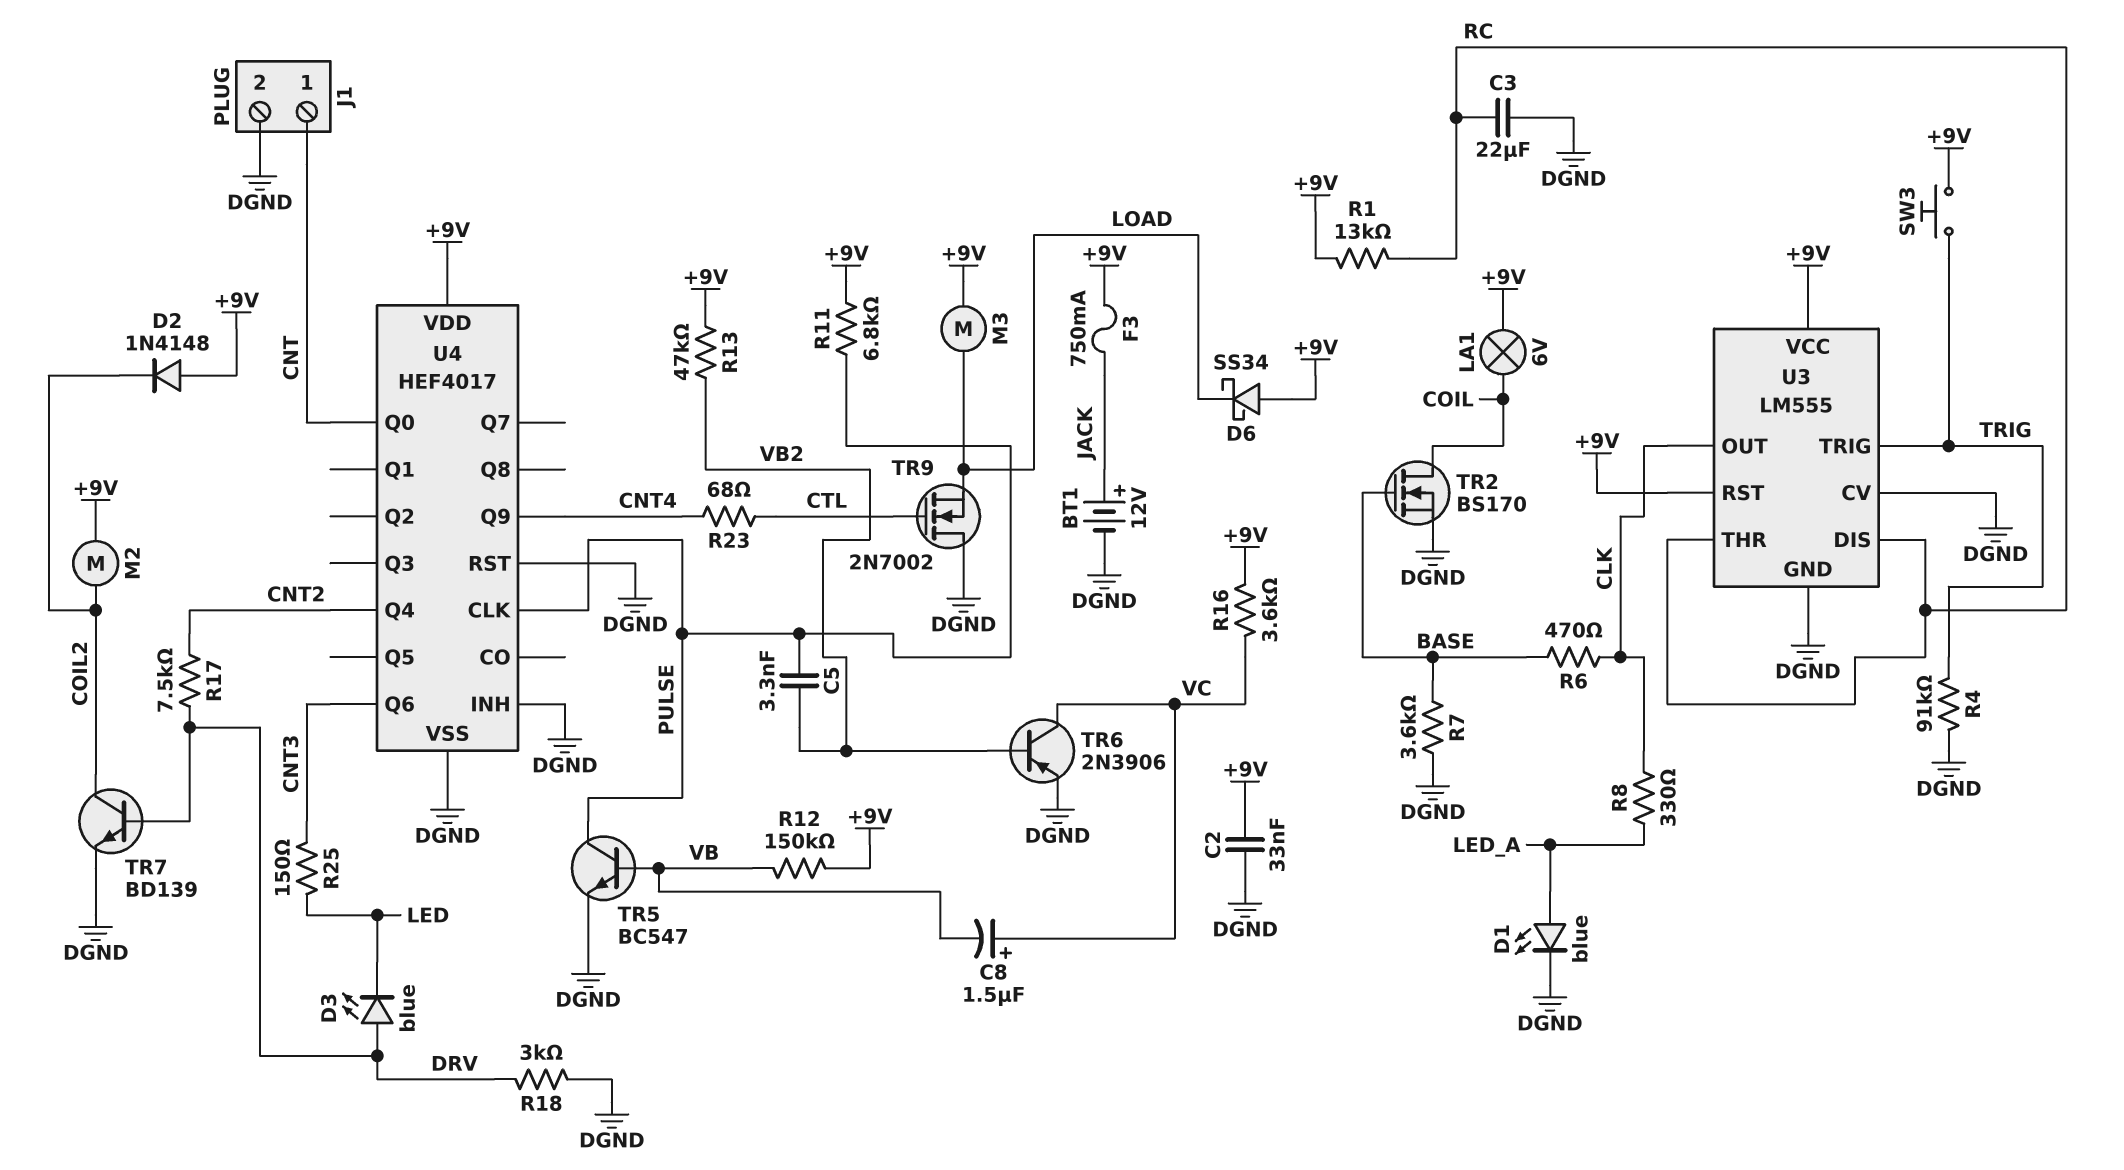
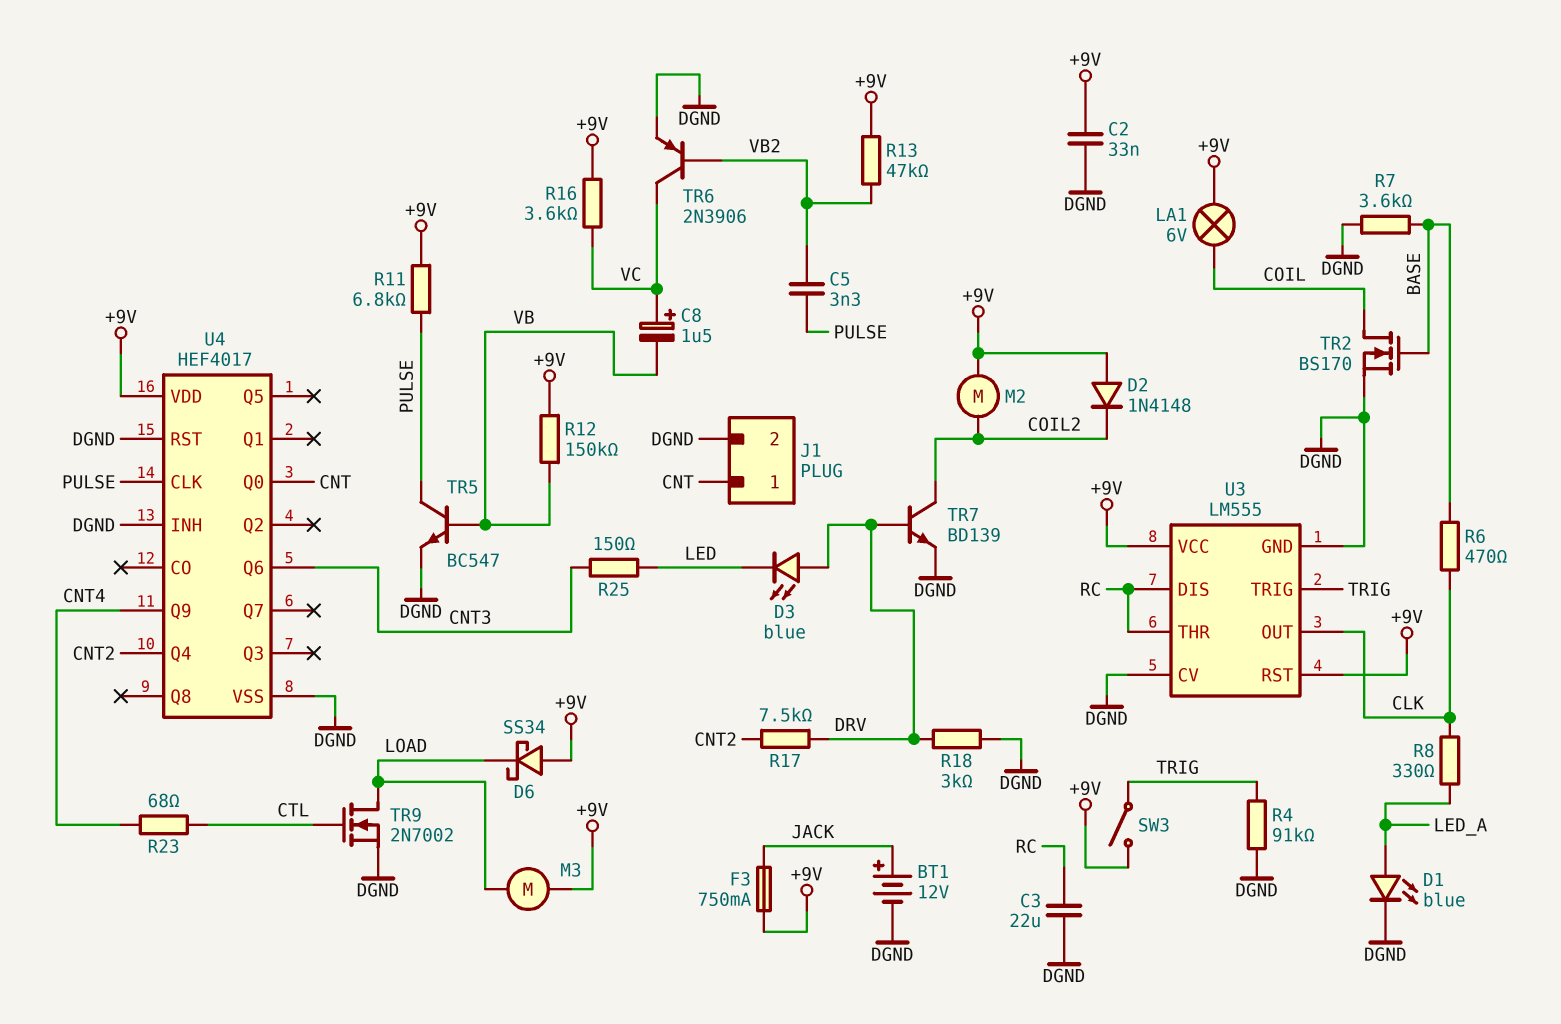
R1: 13k (+9V, RC) -> none
SW3: button (+9V, TRIG) -> switch (+9V, TRIG)
TR9: NMOS 2N7002 (G CTL, D DGND, S LOAD) -> NMOS 2N7002 (G CTL, D LOAD, S DGND)

